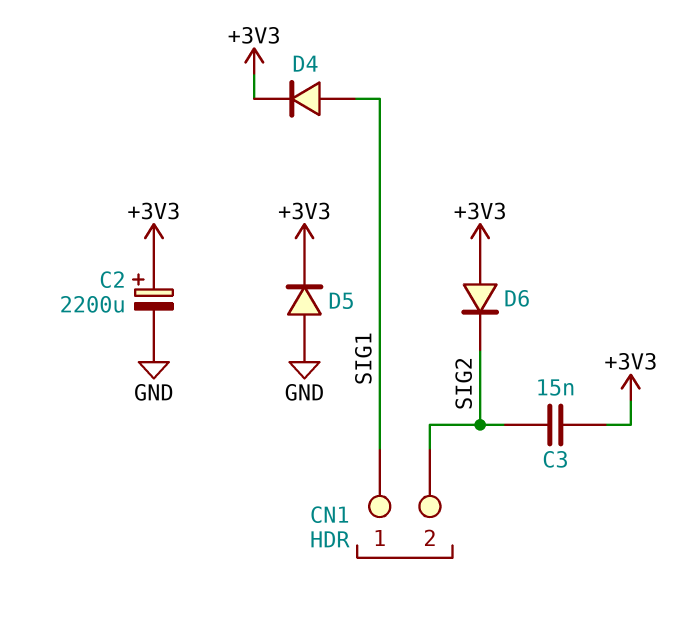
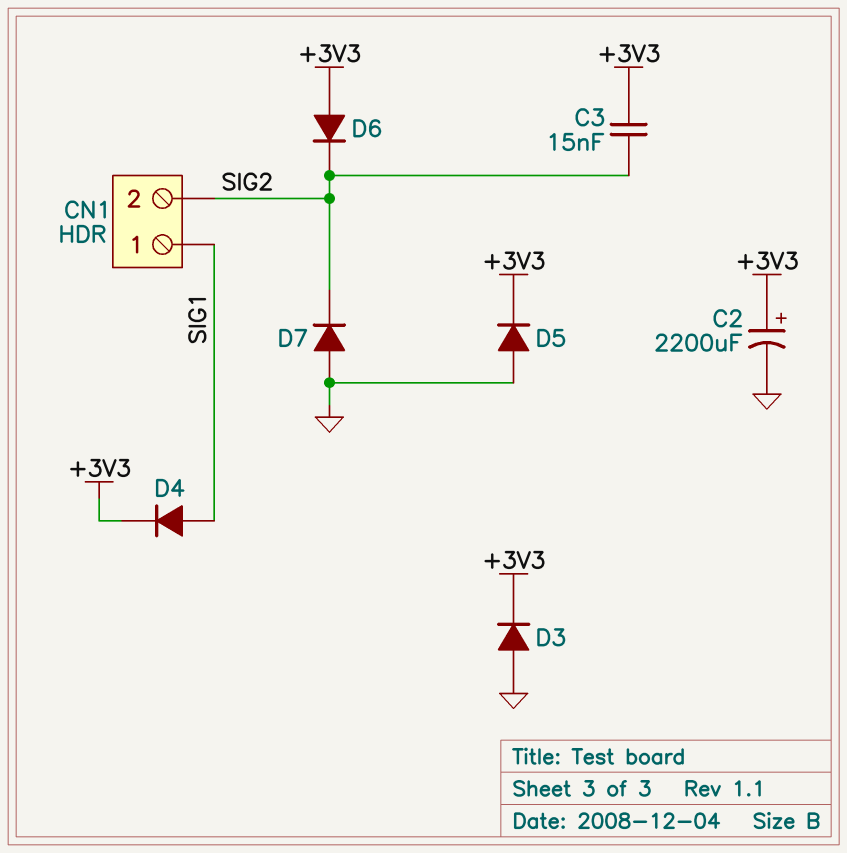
D3: none -> diode (A GND, K +3V3)
D7: none -> diode (A GND, K SIG2)

